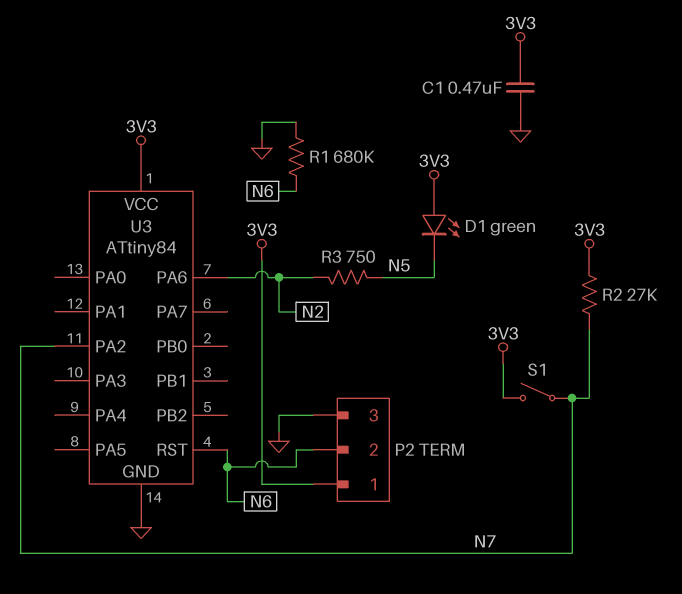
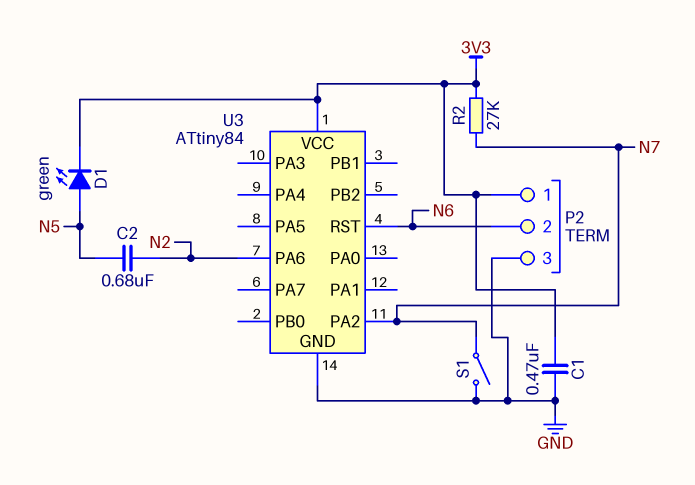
C2: none -> 680nF (N2, N5)
D1: LED green (A 3V3, K N5) -> LED green (A N5, K 3V3)
R1: 680k (GND, N6) -> none
R3: 750 (N2, N5) -> none
S1: switch (3V3, N7) -> switch (GND, N7)

